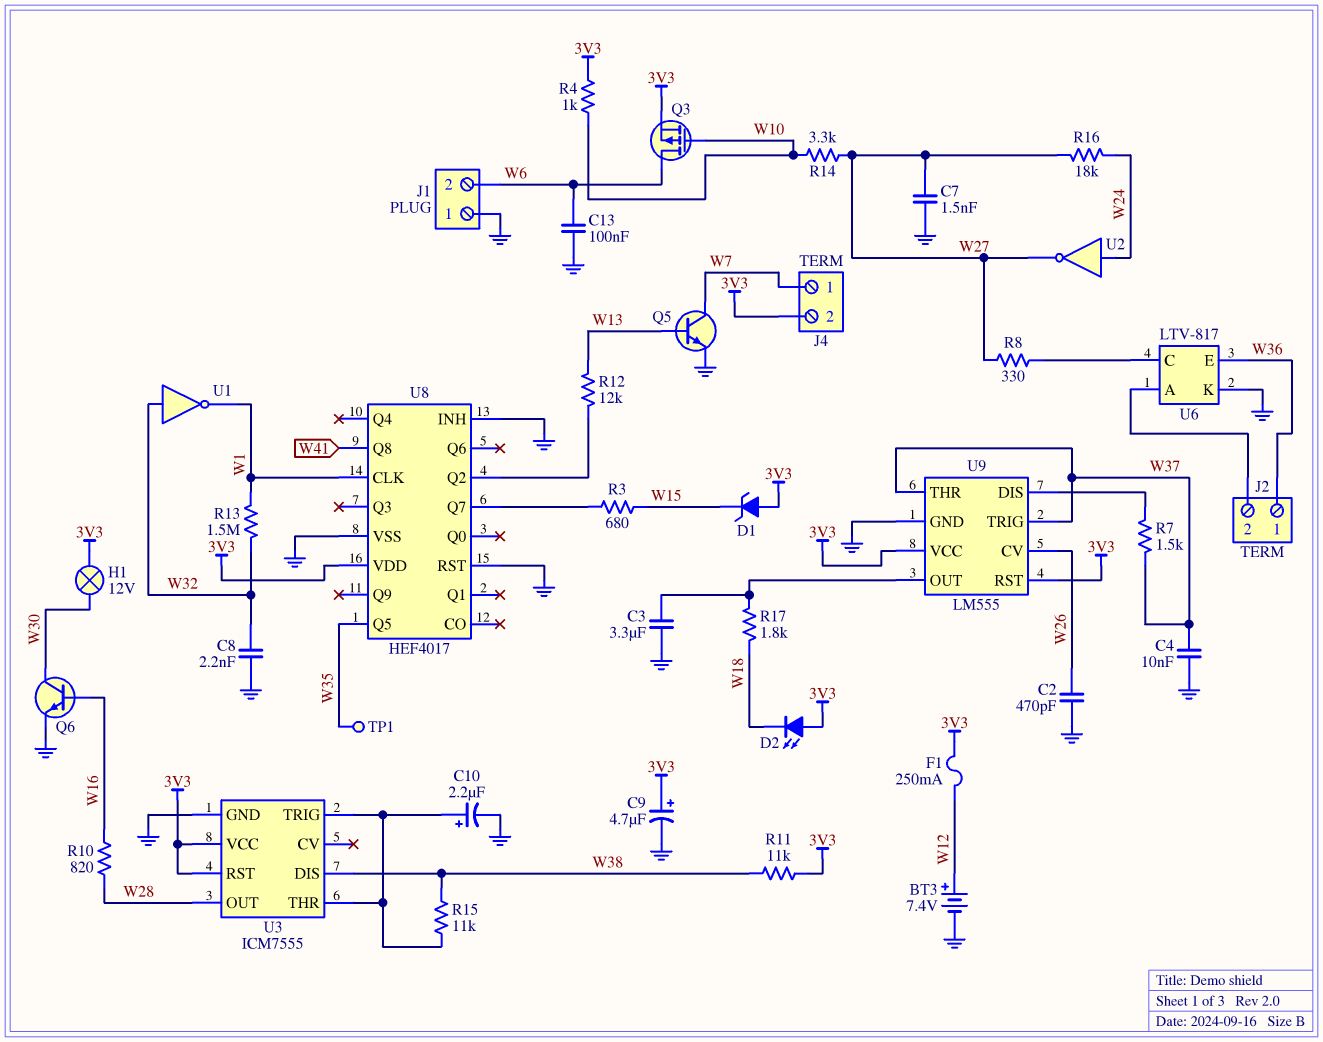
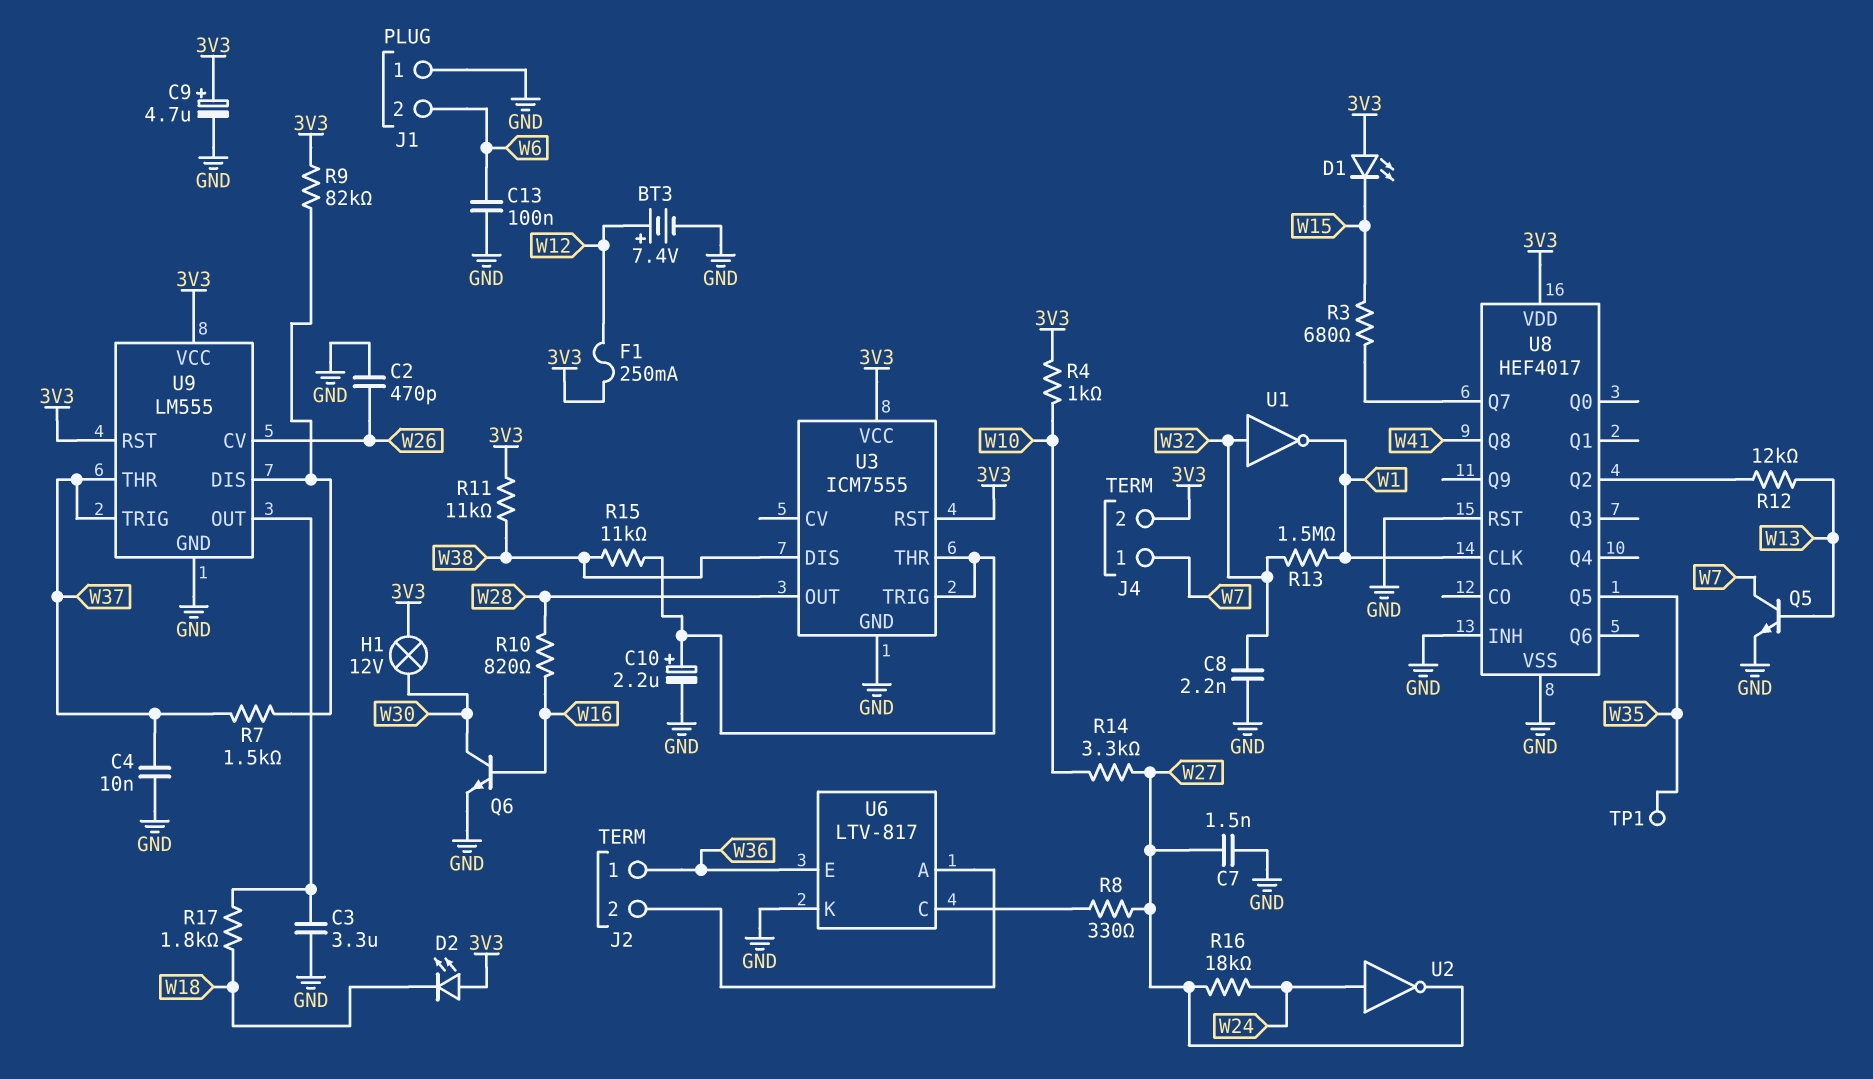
D1: zener (A 3V3, K W15) -> LED (A 3V3, K W15)
Q3: PMOS (G W10, D W6, S 3V3) -> none
R9: none -> 82k (3V3, U9/DIS)

